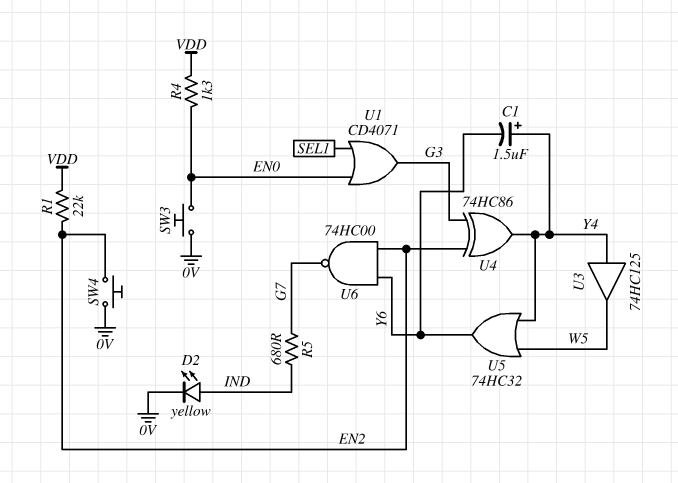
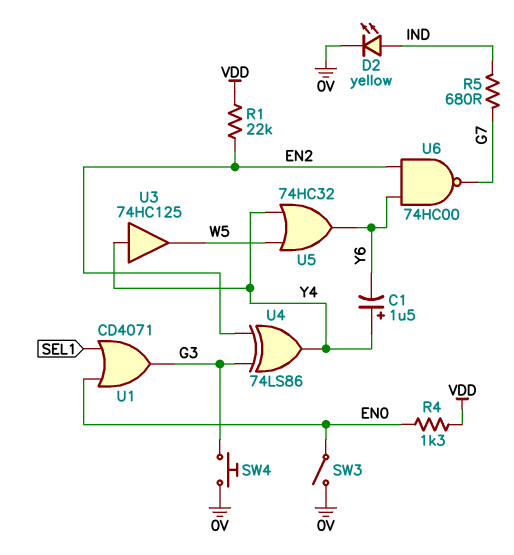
SW3: button (0V, EN0) -> switch (0V, EN0)
SW4: button (0V, EN2) -> button (0V, G3)
U4: XOR 74HC86 (in EN2, in G3, out Y4) -> XOR 74LS86 (in EN2, in G3, out Y4)

